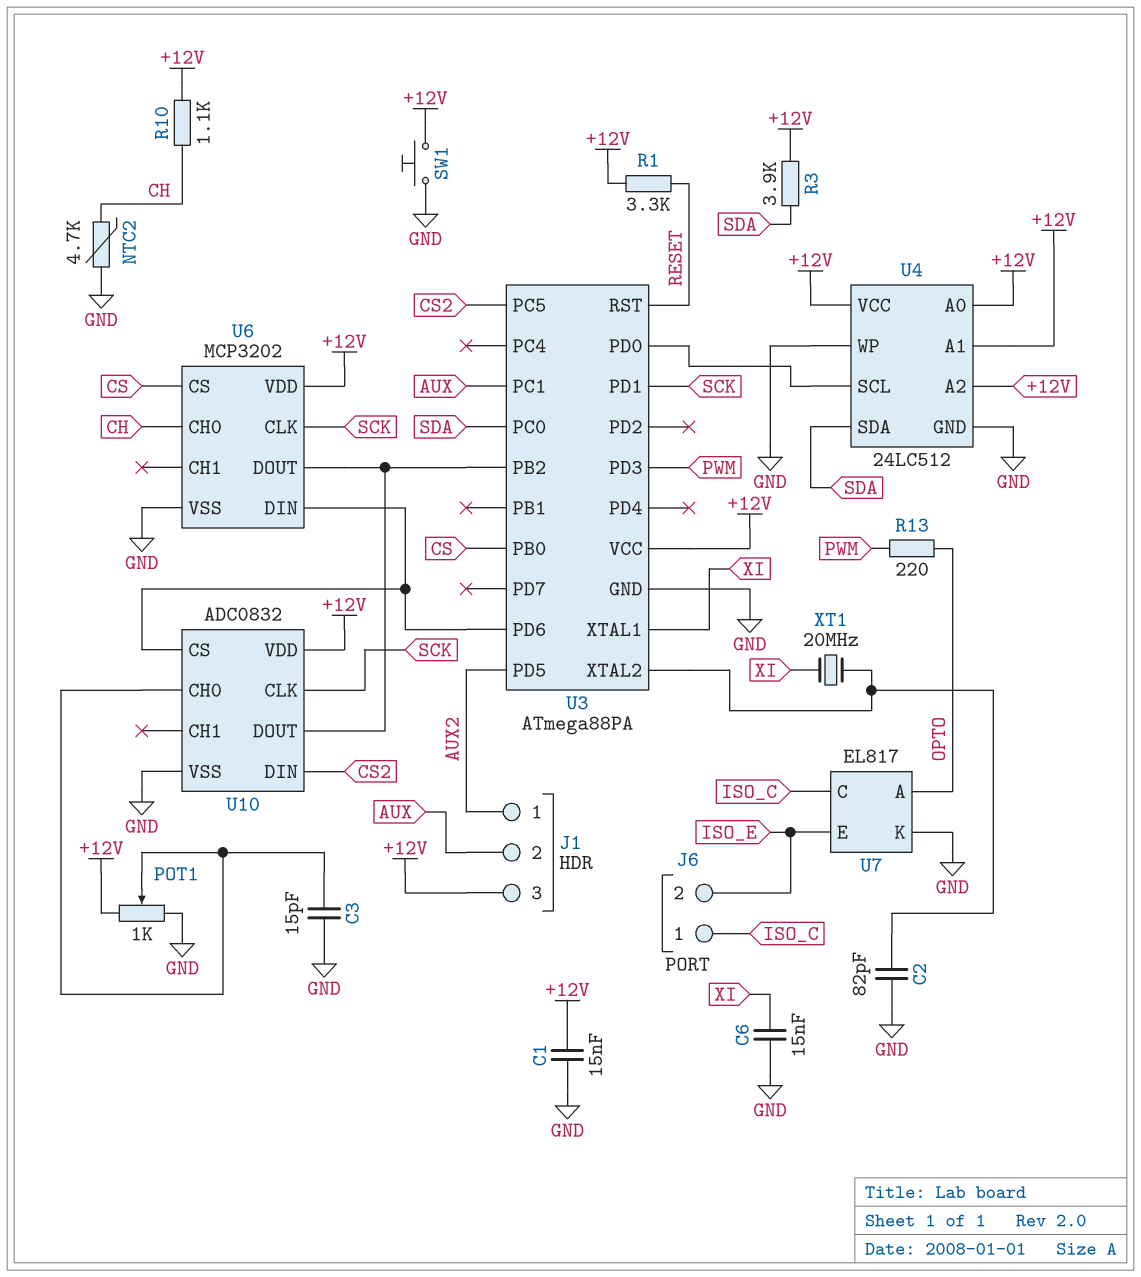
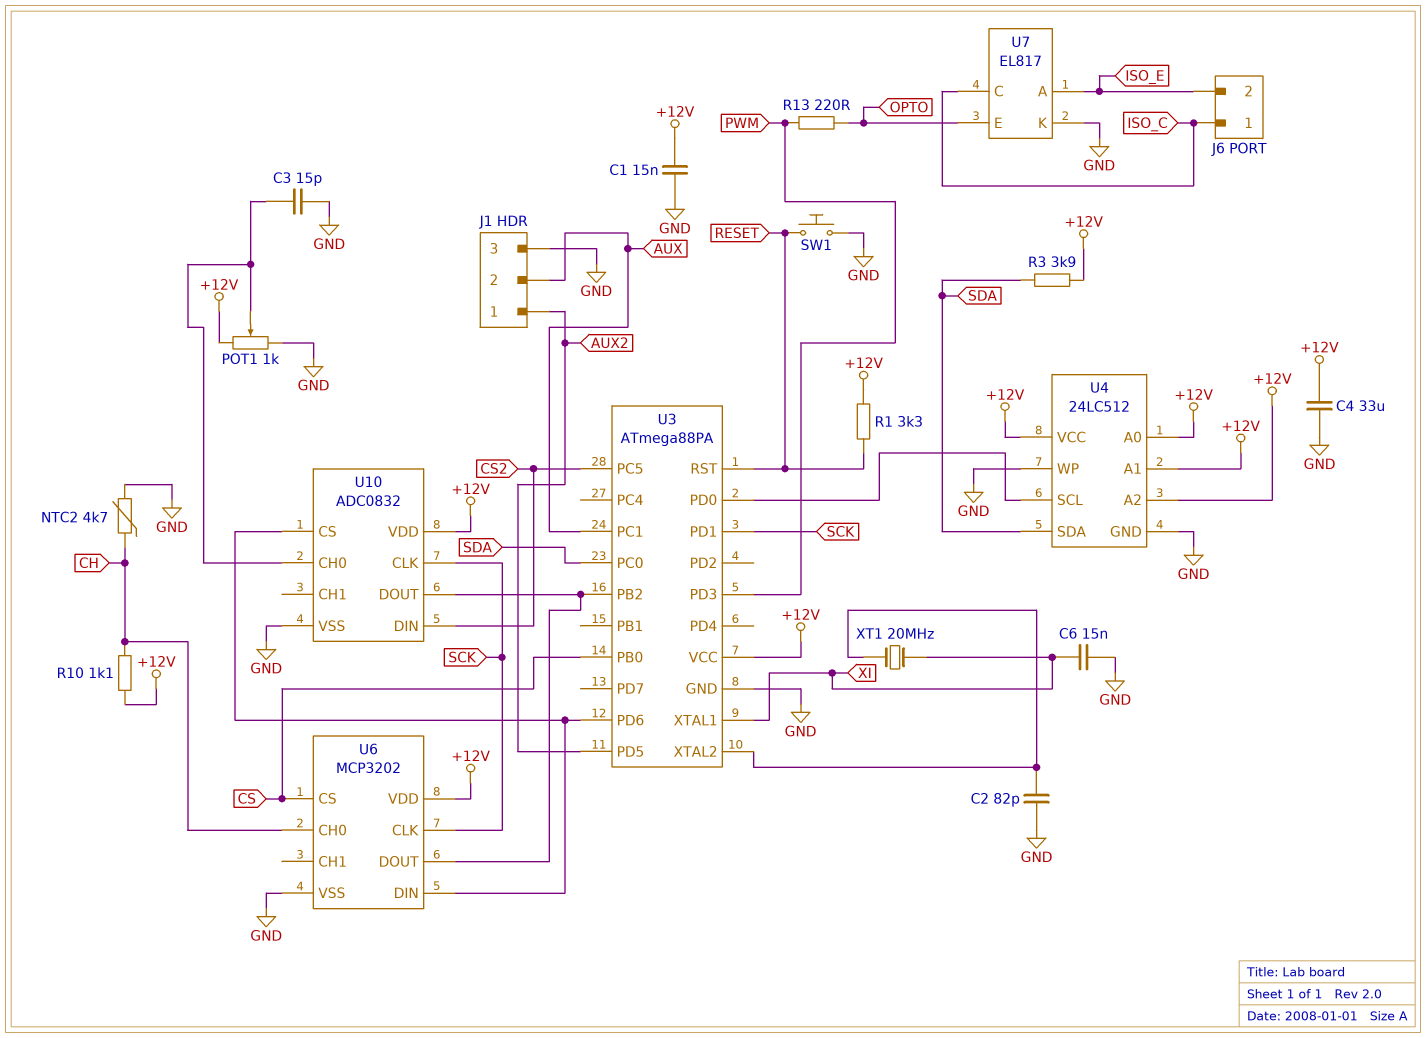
C4: none -> 33uF (+12V, GND)
J1 pin 3: +12V -> GND
SW1: button (+12V, GND) -> button (GND, RESET)
U7 pin A: OPTO -> ISO_E
U7 pin E: ISO_E -> OPTO

